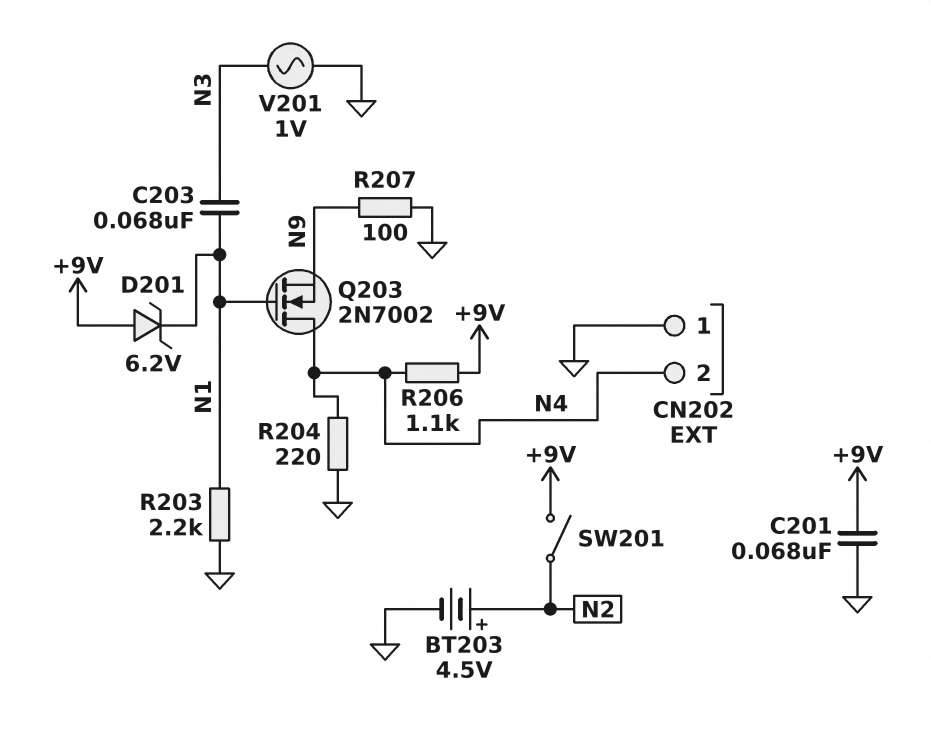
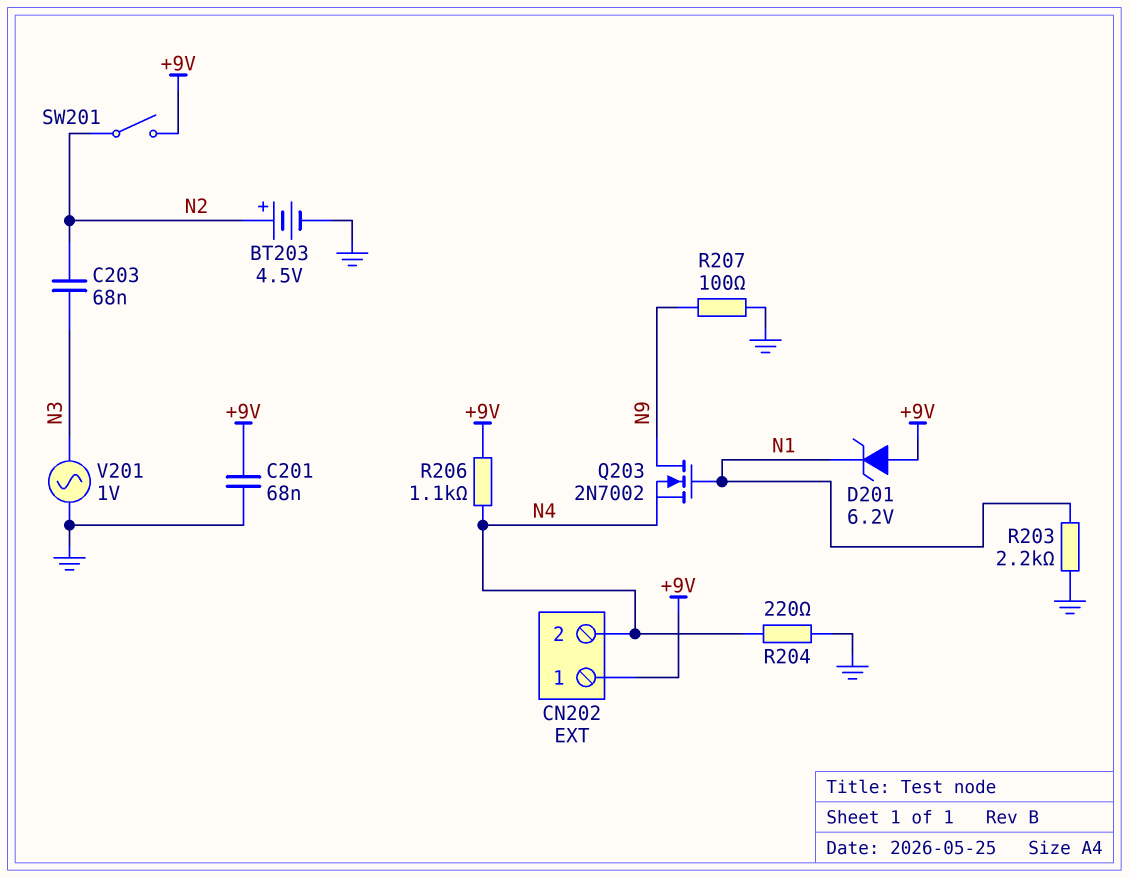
C203: 68nF (N1, N3) -> 68nF (N2, N3)
CN202 pin 1: GND -> +9V
Q203: NMOS 2N7002 (G N1, D N4, S N9) -> NMOS 2N7002 (G N1, D N9, S N4)

